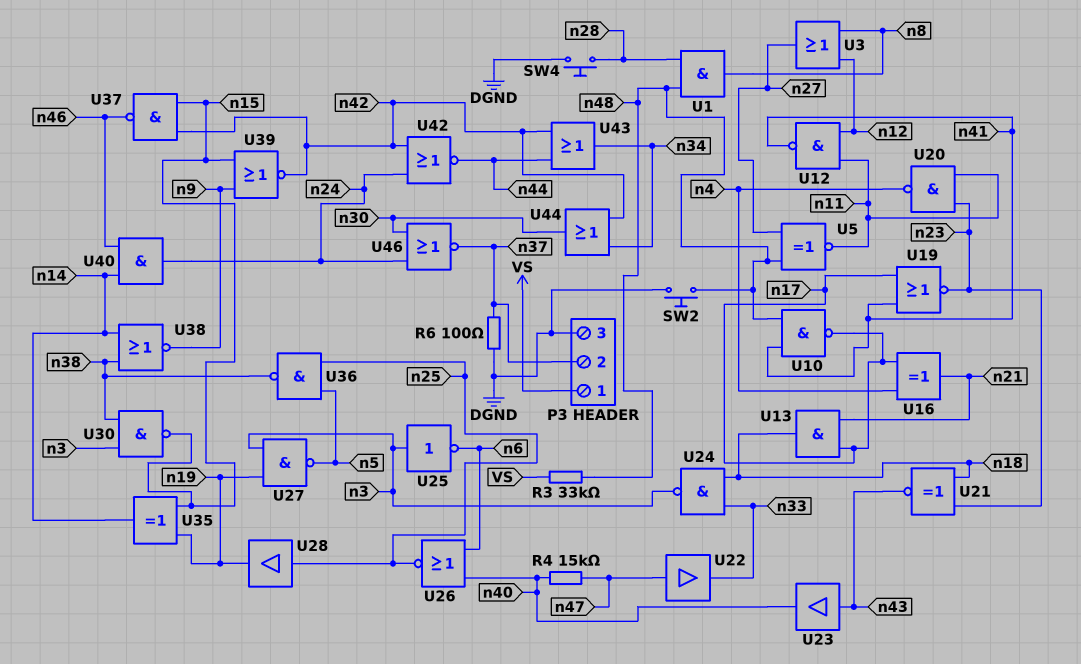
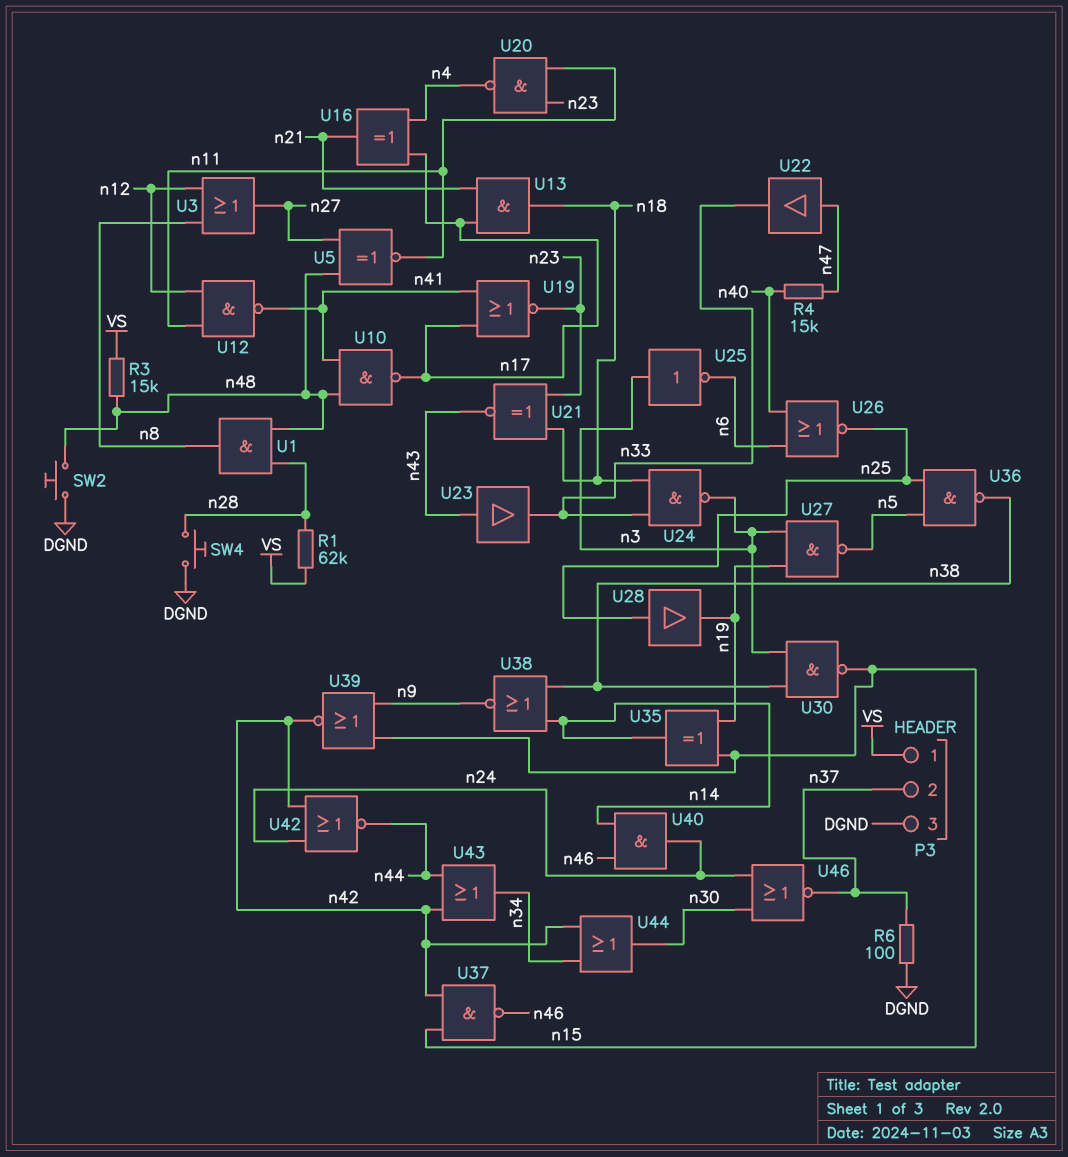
R1: none -> 62k (VS, n28)
R3: 33k (VS, n48) -> 15k (VS, n48)
U23: buffer (in n43, out n40) -> buffer (in n43, out n33)

